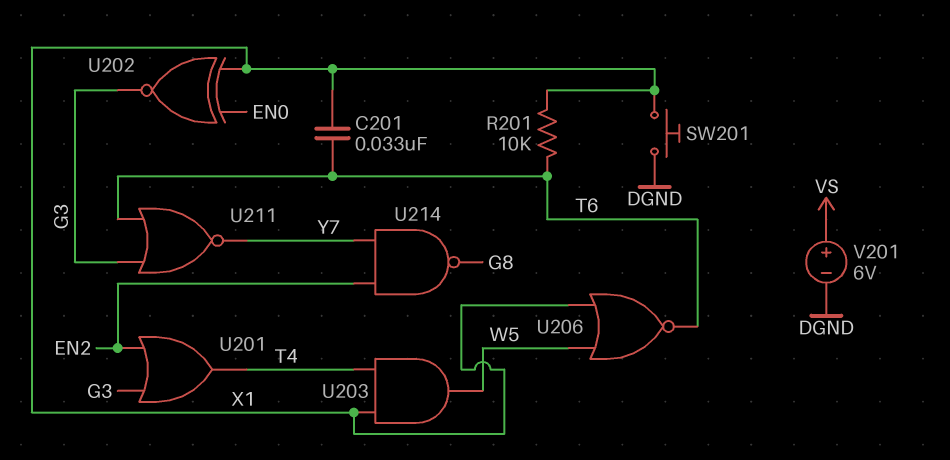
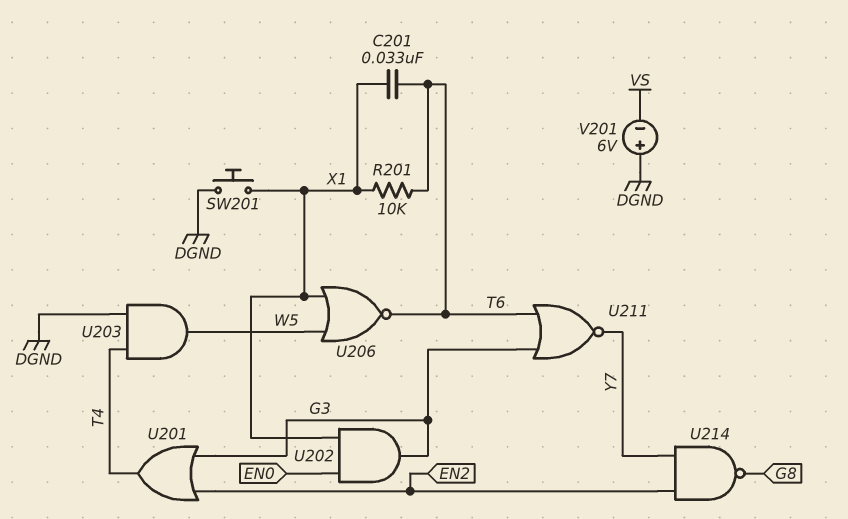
U202: XNOR (in EN0, in X1, out G3) -> AND (in EN0, in X1, out G3)
U203: AND (in T4, in X1, out W5) -> AND (in DGND, in T4, out W5)
V201: 6V (plus VS, minus DGND) -> 6V (plus DGND, minus VS)

